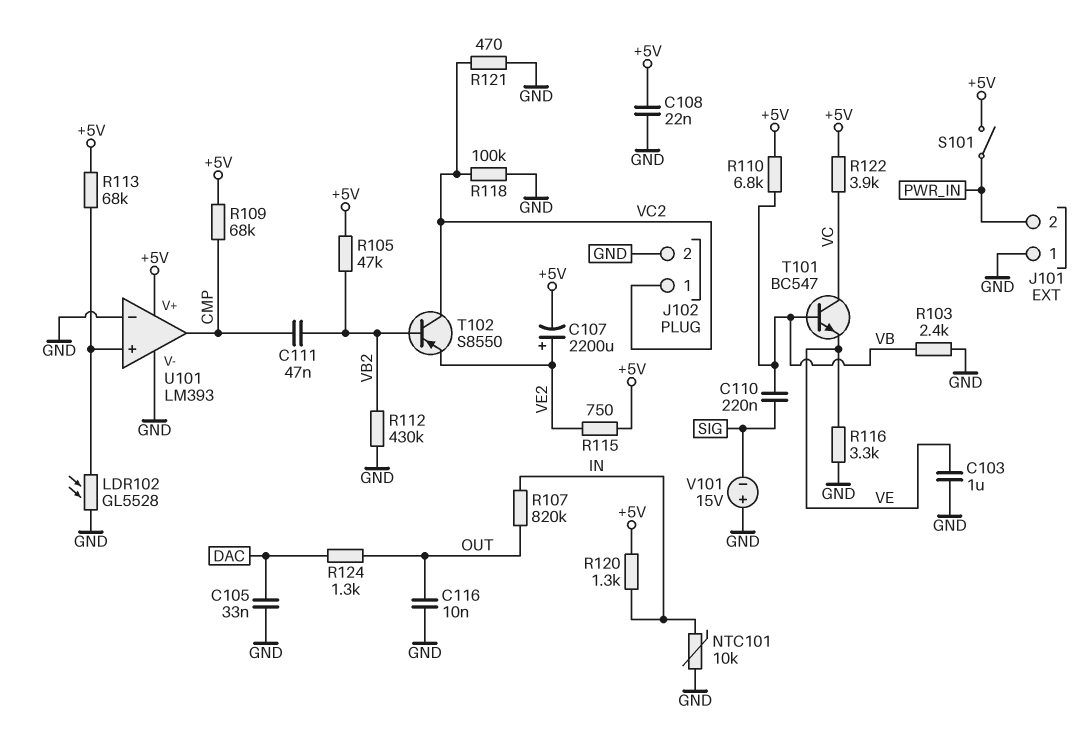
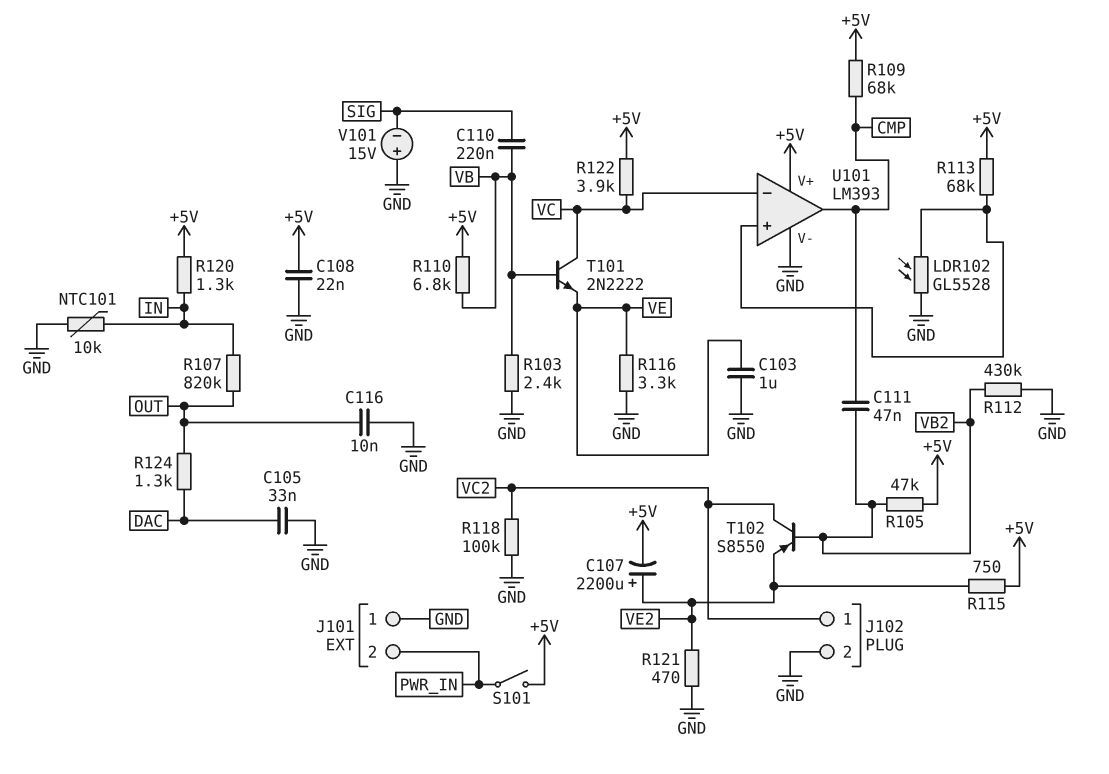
R121: 470 (GND, VC2) -> 470 (GND, VE2)
T101: NPN BC547 (B VB, C VC, E VE) -> NPN 2N2222 (B VB, C VC, E VE)
U101 pin in-: GND -> VC

